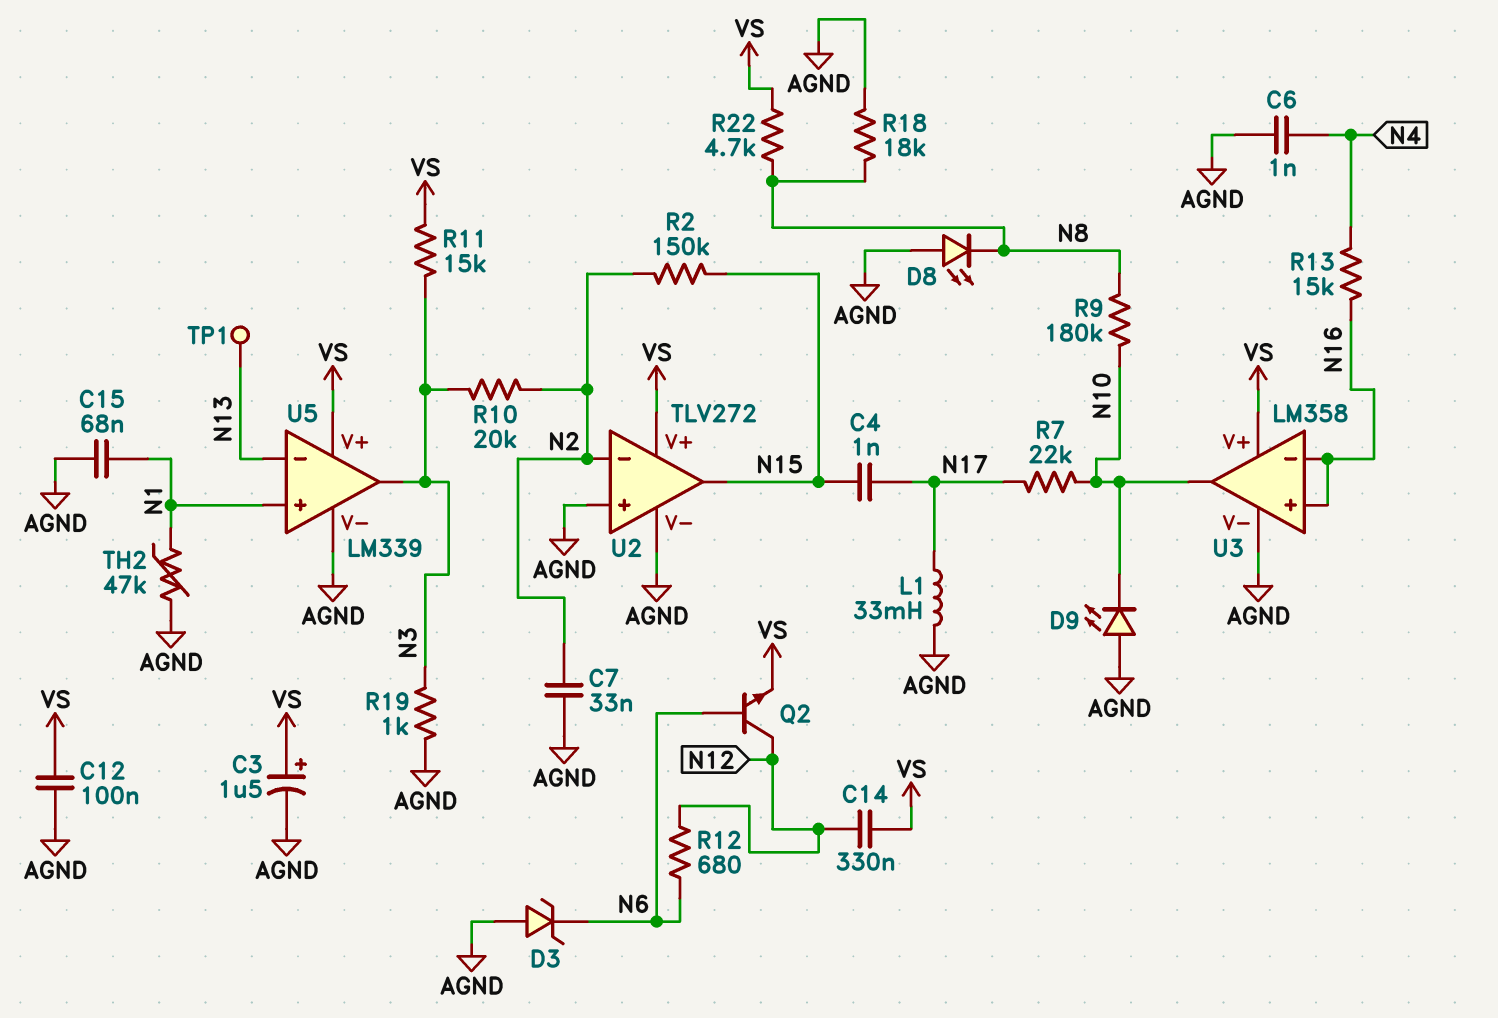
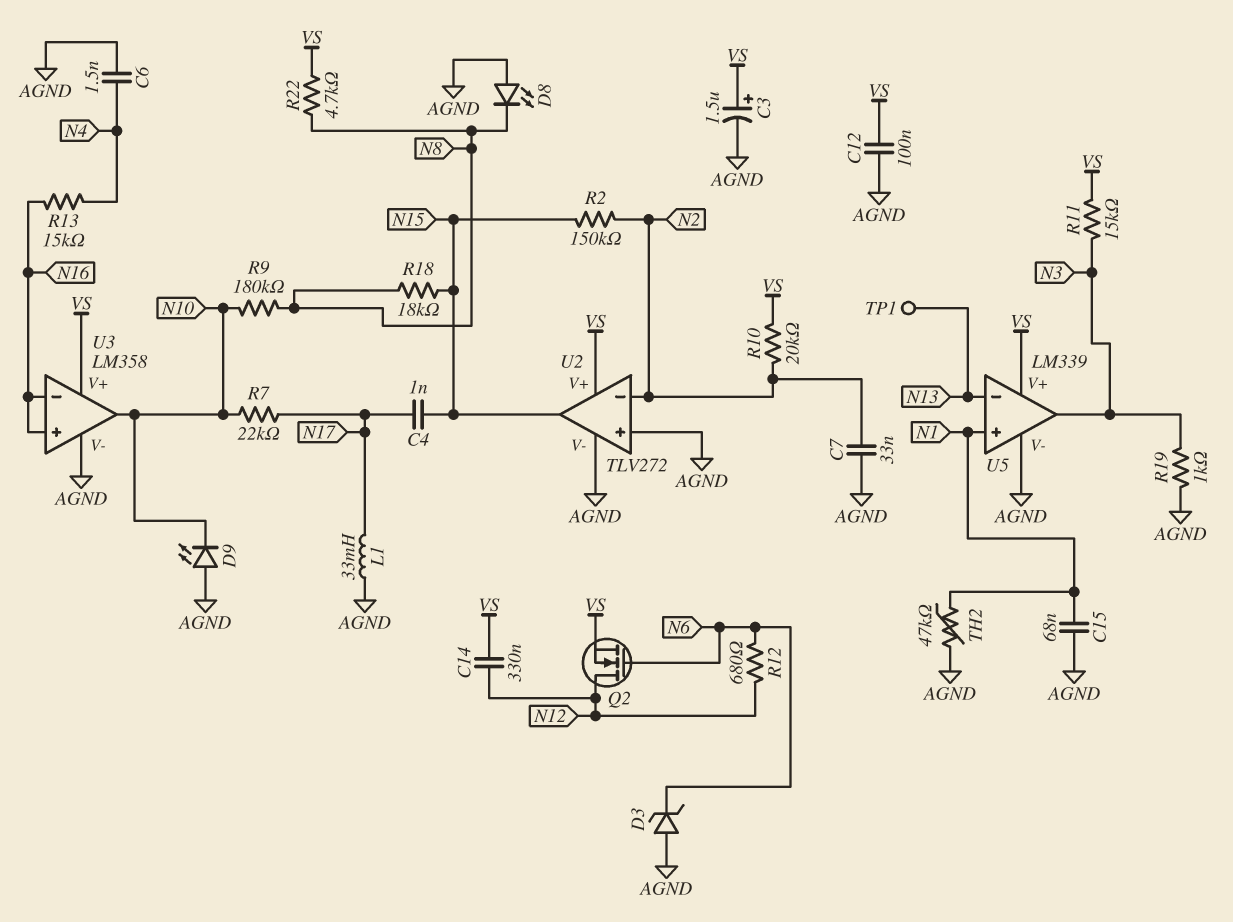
C6: 1nF (AGND, N4) -> 1.5nF (AGND, N4)
Q2: NPN (B N6, C N12, E VS) -> NMOS (G N6, D N12, S VS)
R10: 20k (N2, N3) -> 20k (N2, VS)
R18: 18k (AGND, N8) -> 18k (N8, N15)

